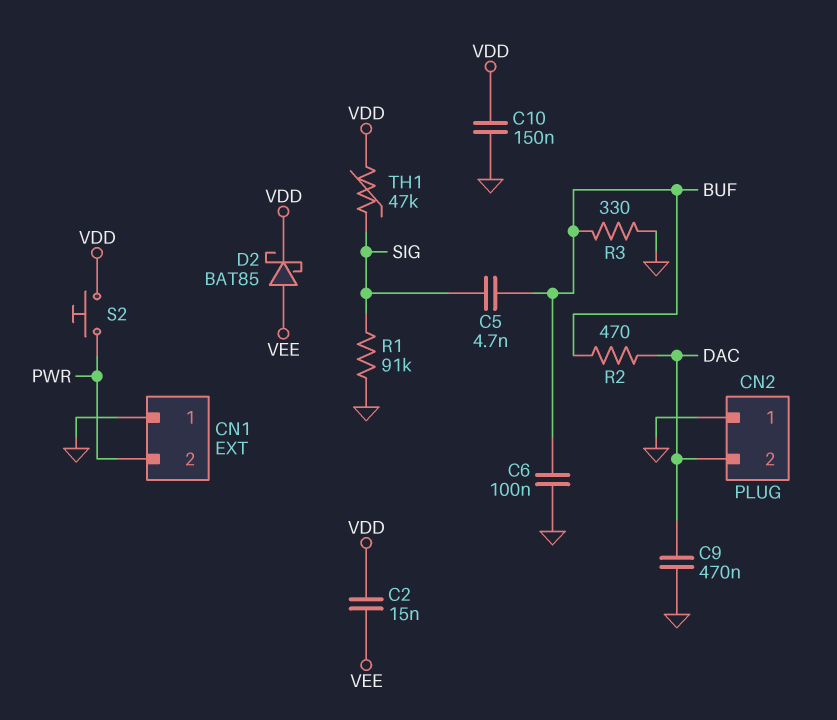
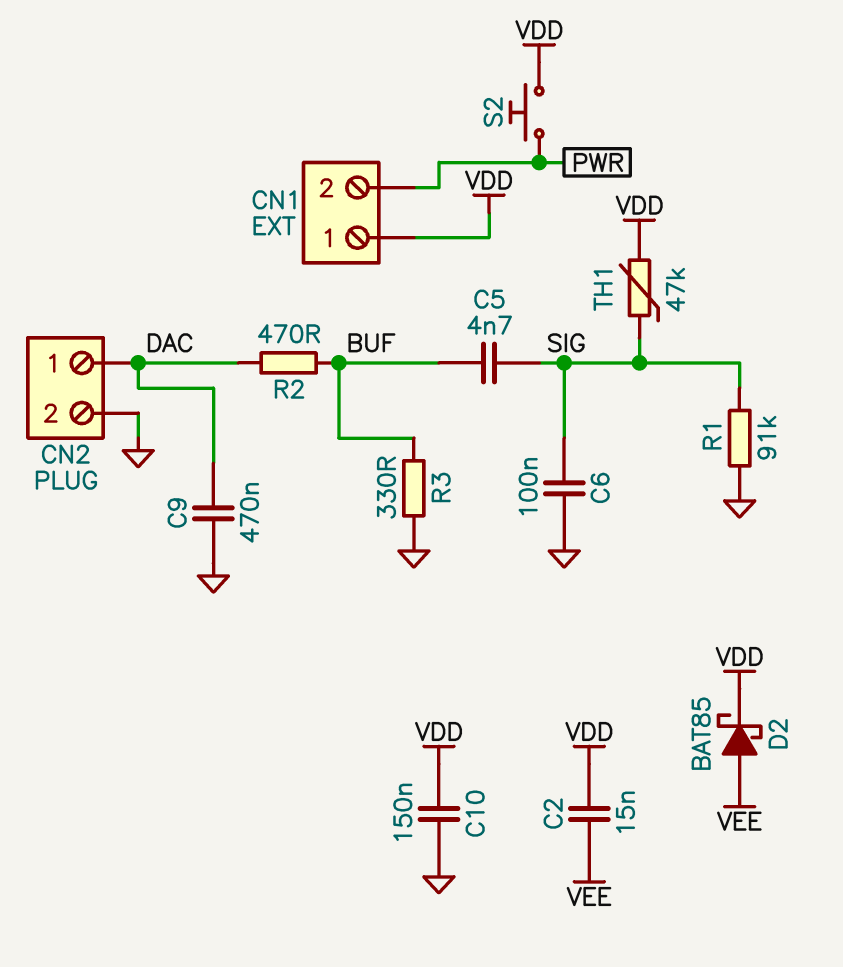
C6: 100nF (BUF, GND) -> 100nF (GND, SIG)
CN1 pin 1: GND -> VDD
CN2 pin 1: GND -> DAC
CN2 pin 2: DAC -> GND

